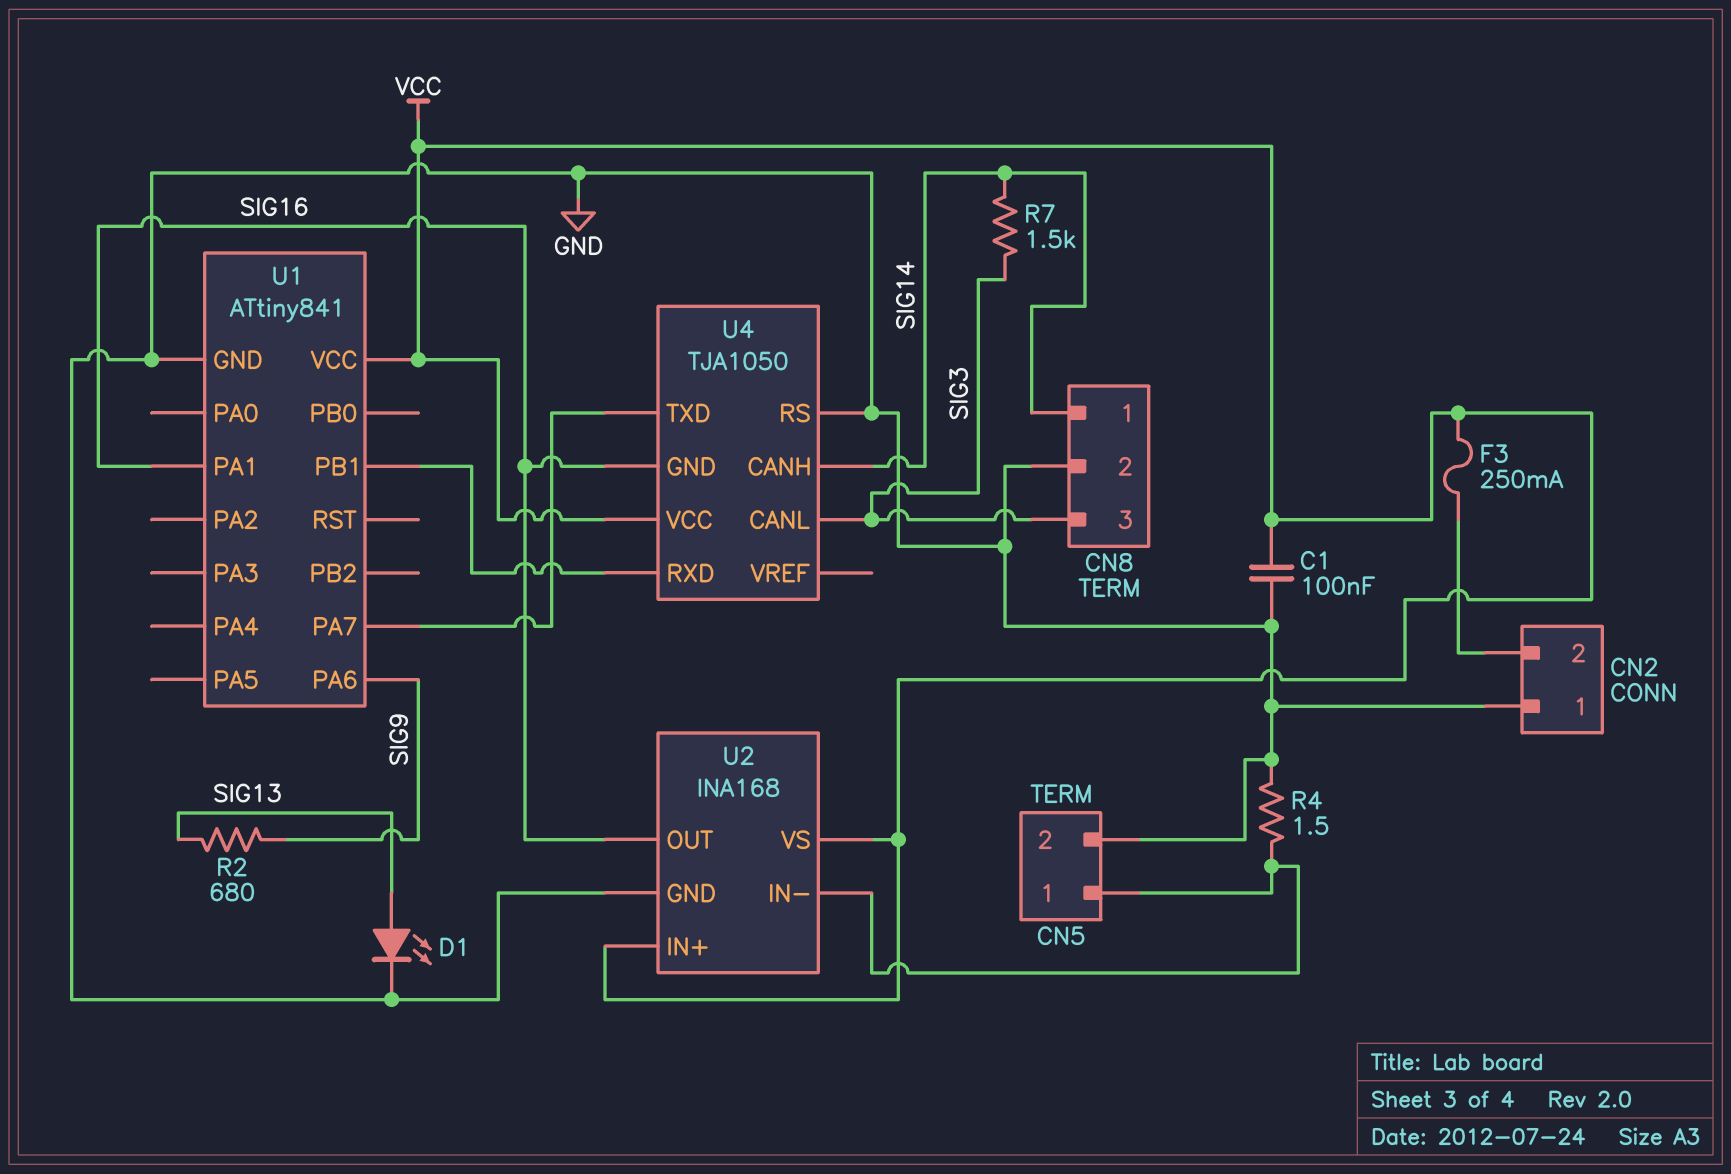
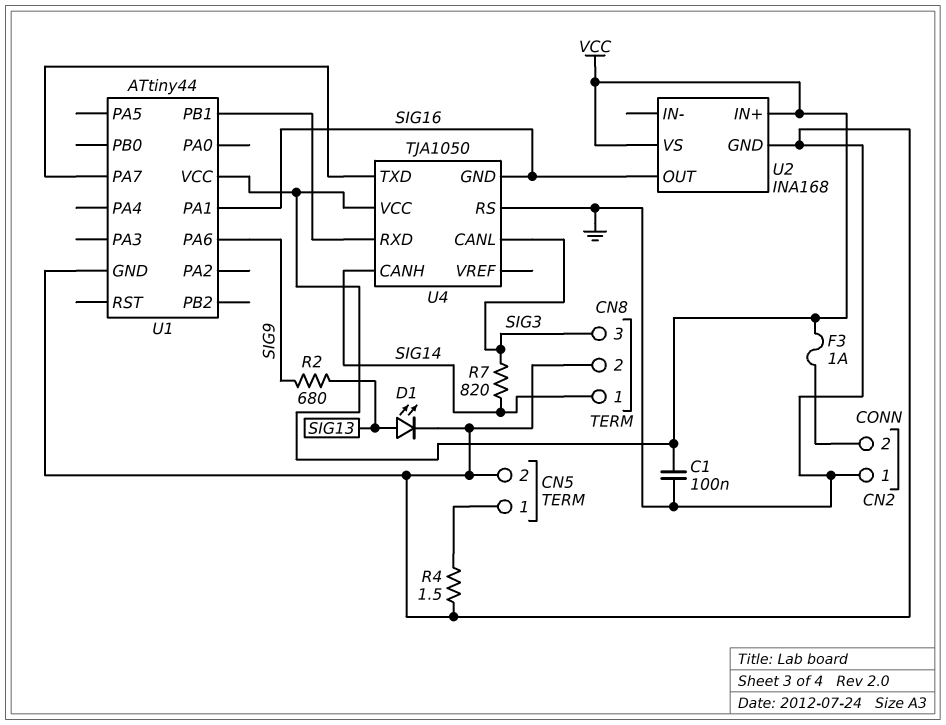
F3: 250mA (CN2/2, VCC) -> 1A (CN2/2, VCC)
R7: 1.5k (SIG3, SIG14) -> 820 (SIG3, SIG14)
U1: ATtiny841 -> ATtiny44
U2 pin IN-: CN5/1 -> none

